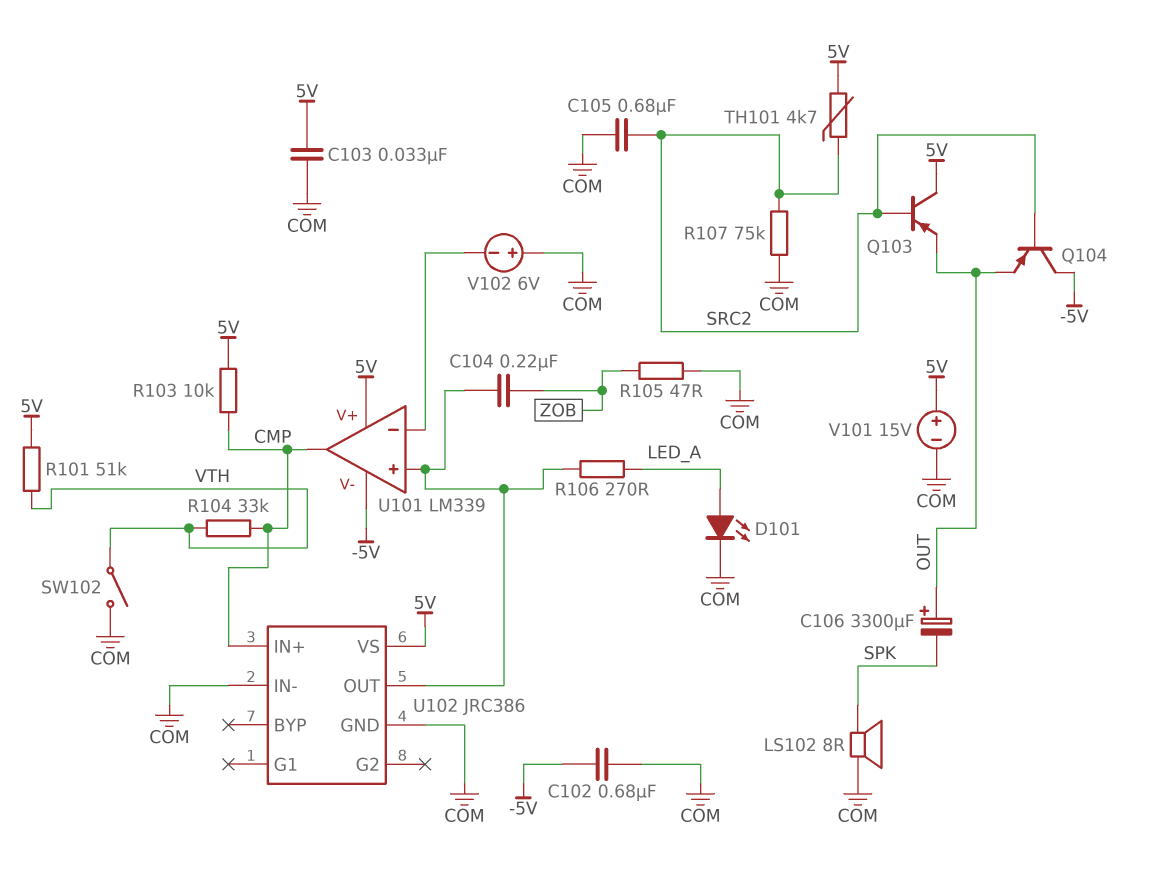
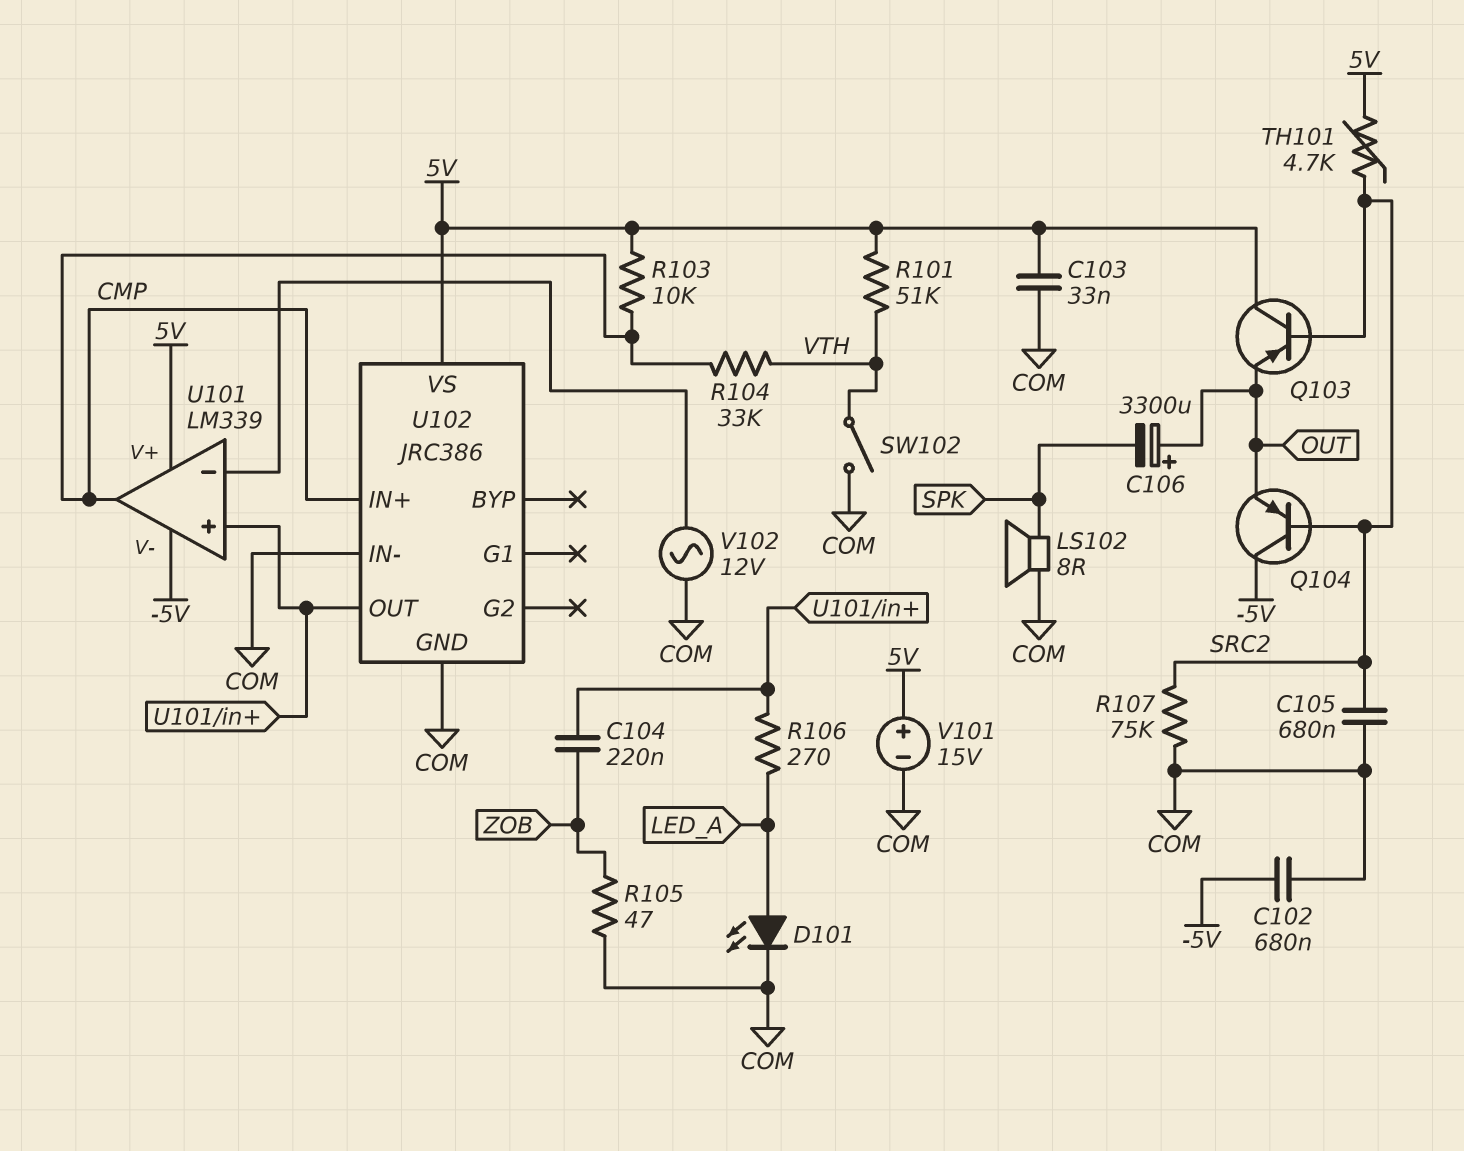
V102: 6V (plus COM, minus U101/in-) -> AC 12V (COM, U101/in-)

